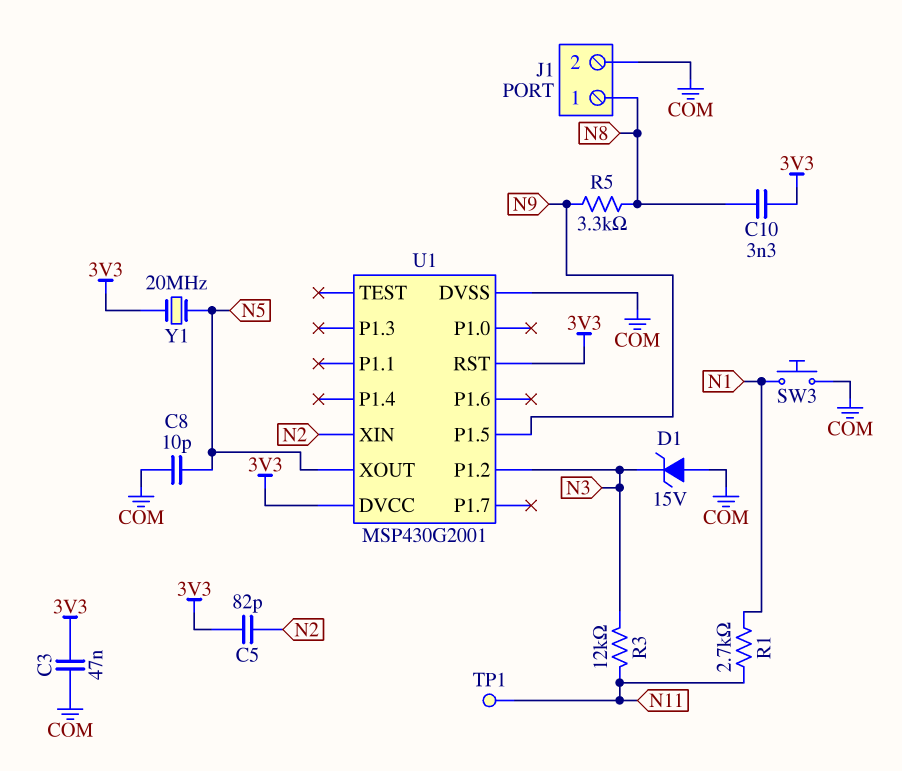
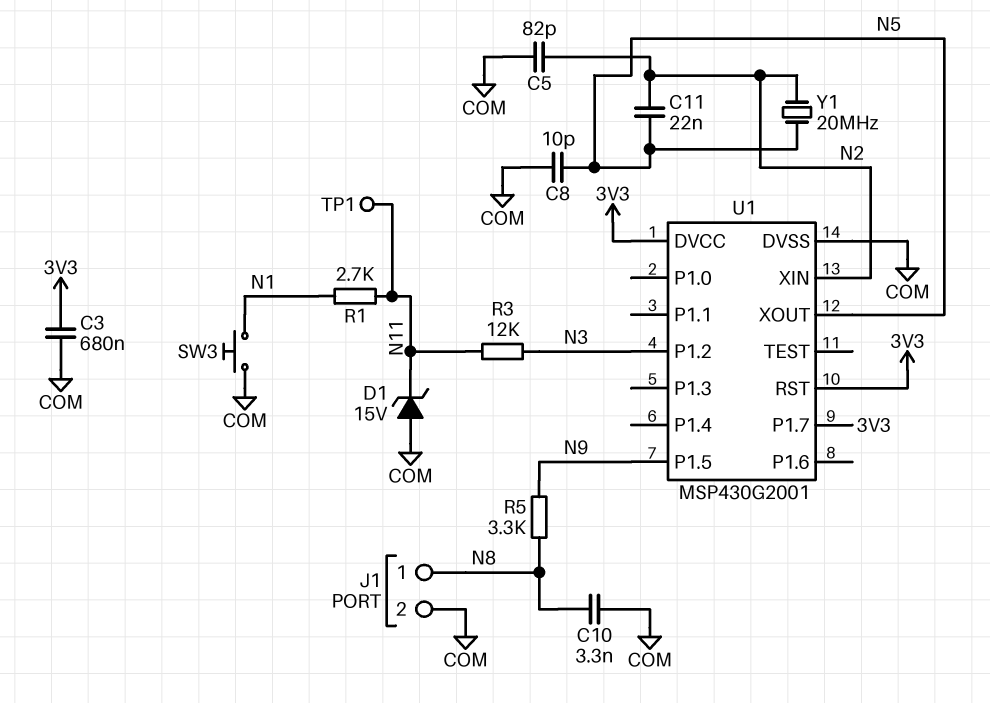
C3: 47nF (3V3, COM) -> 680nF (3V3, COM)
C5: 82pF (3V3, N2) -> 82pF (COM, N2)
C10: 3.3nF (3V3, N8) -> 3.3nF (COM, N8)
C11: none -> 22nF (N2, N5)
D1: zener 15V (A COM, K N3) -> zener 15V (A COM, K N11)
U1 pin P1.7: none -> 3V3
Y1: 20MHz (3V3, N5) -> 20MHz (N2, N5)

